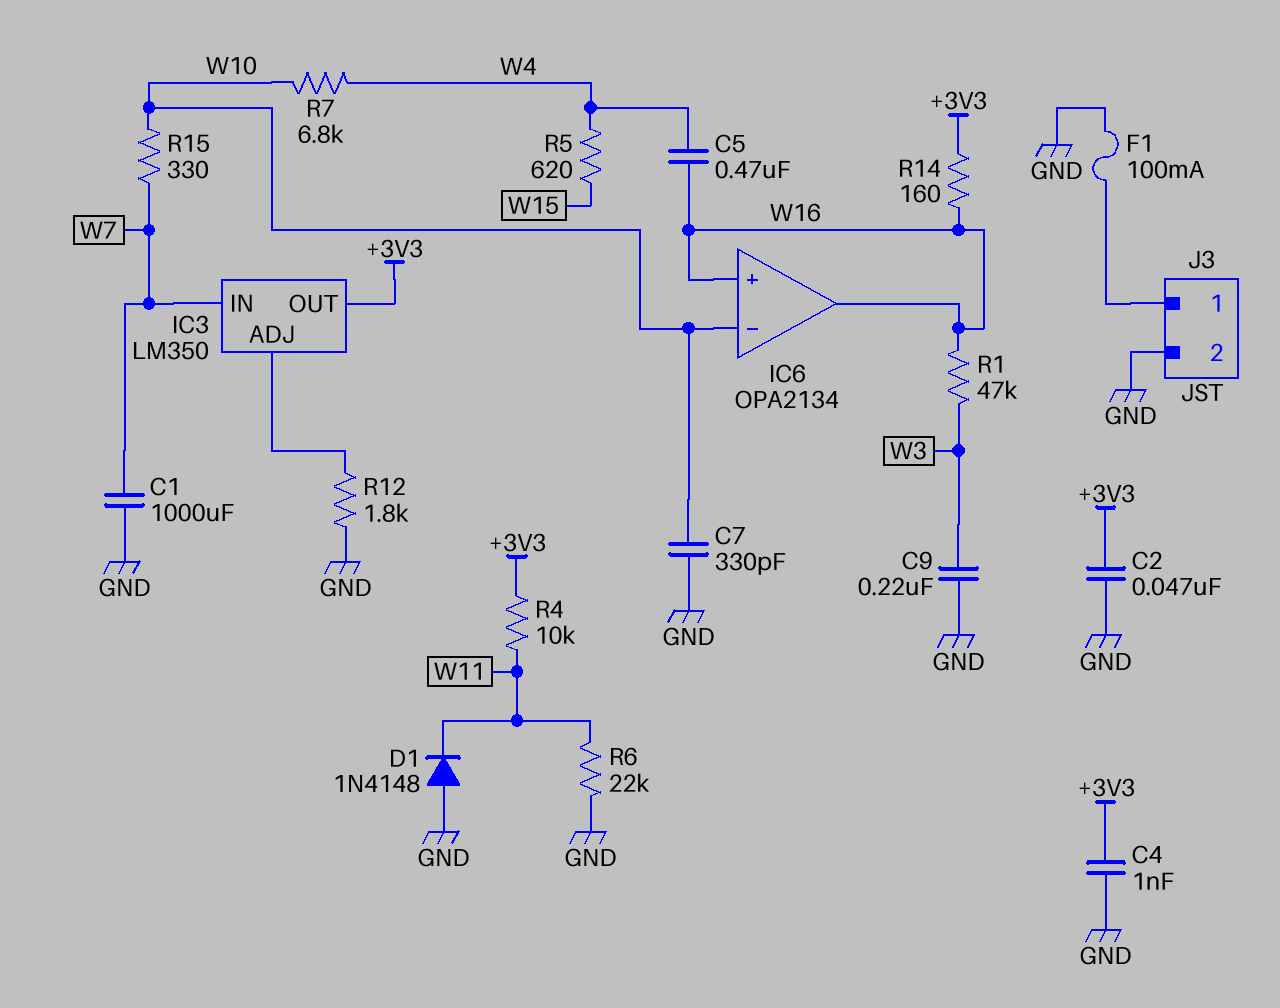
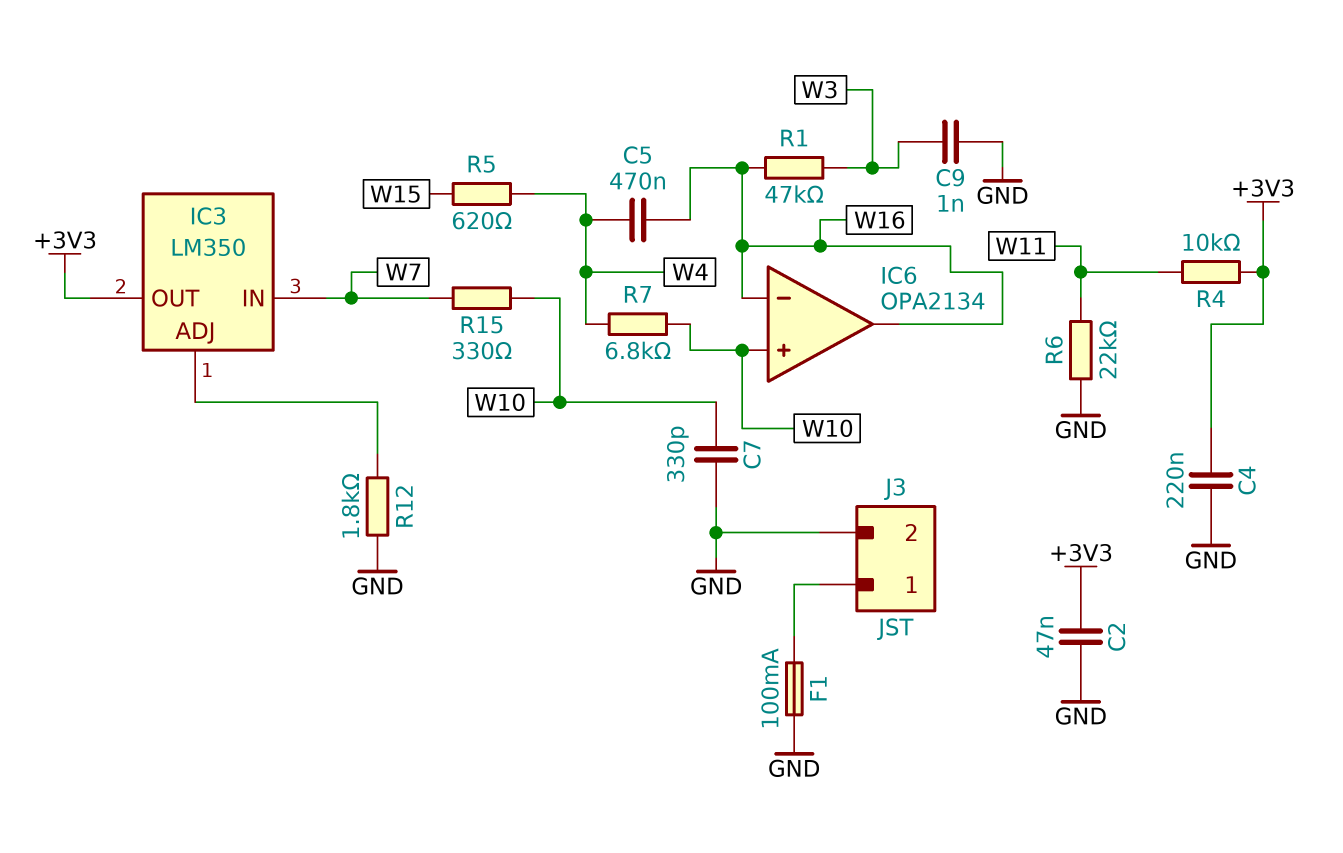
C1: 1000uF (GND, W7) -> none
C4: 1nF (+3V3, GND) -> 220nF (+3V3, GND)
C9: 220nF (GND, W3) -> 1nF (GND, W3)
D1: diode 1N4148 (A GND, K W11) -> none
IC6 pin in+: W16 -> W10
IC6 pin in-: W10 -> W16
R14: 160 (+3V3, W16) -> none

